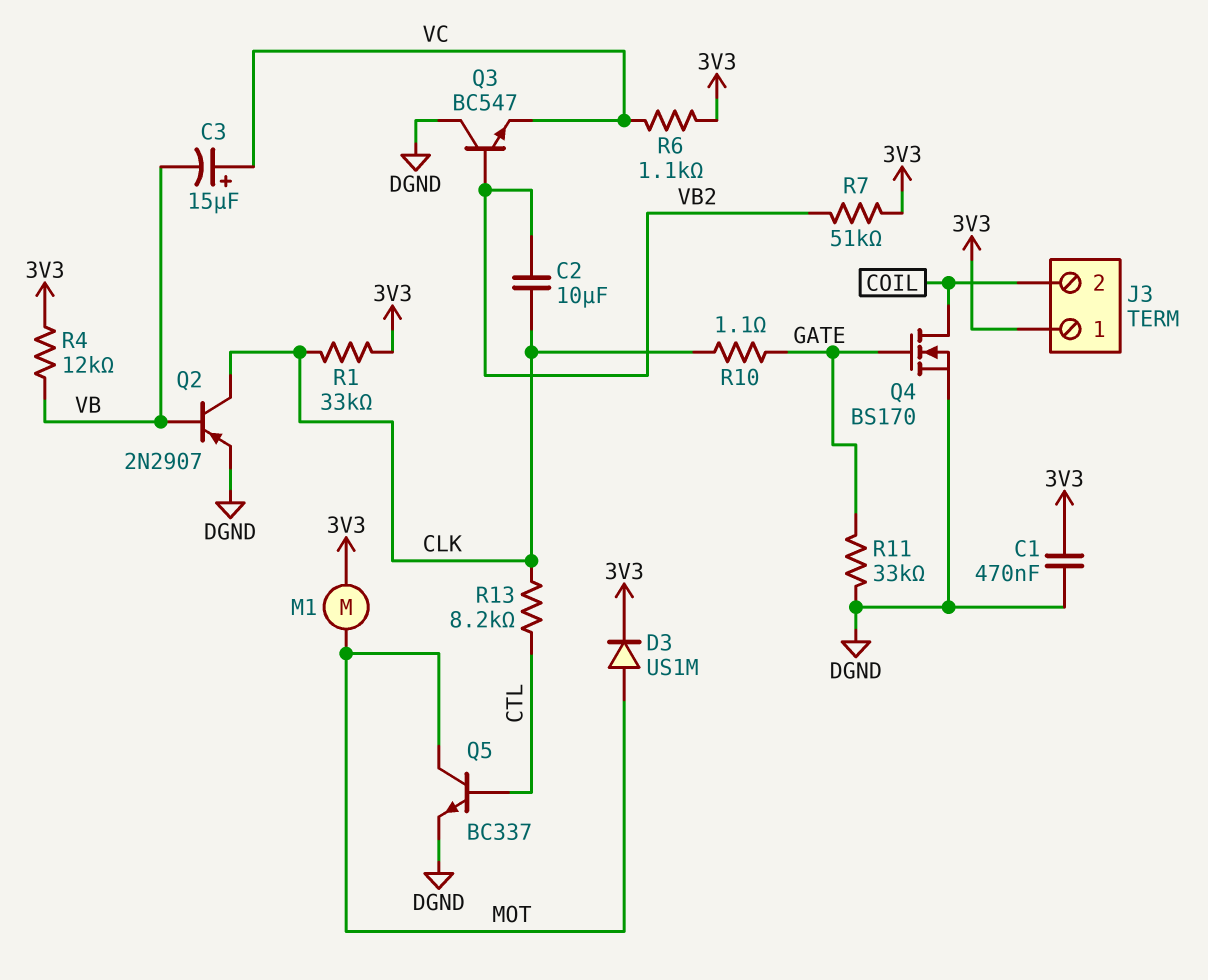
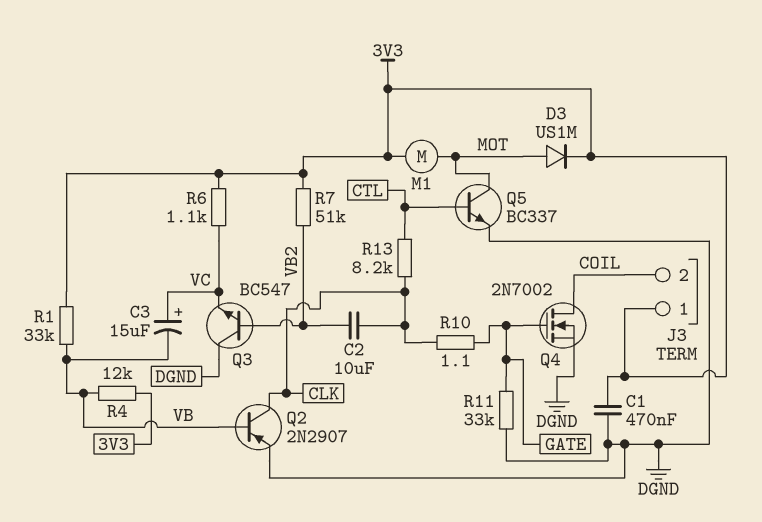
Q4: NMOS BS170 (G GATE, D COIL, S DGND) -> NMOS 2N7002 (G GATE, D COIL, S DGND)
R1: 33k (3V3, CLK) -> 33k (3V3, VB)

